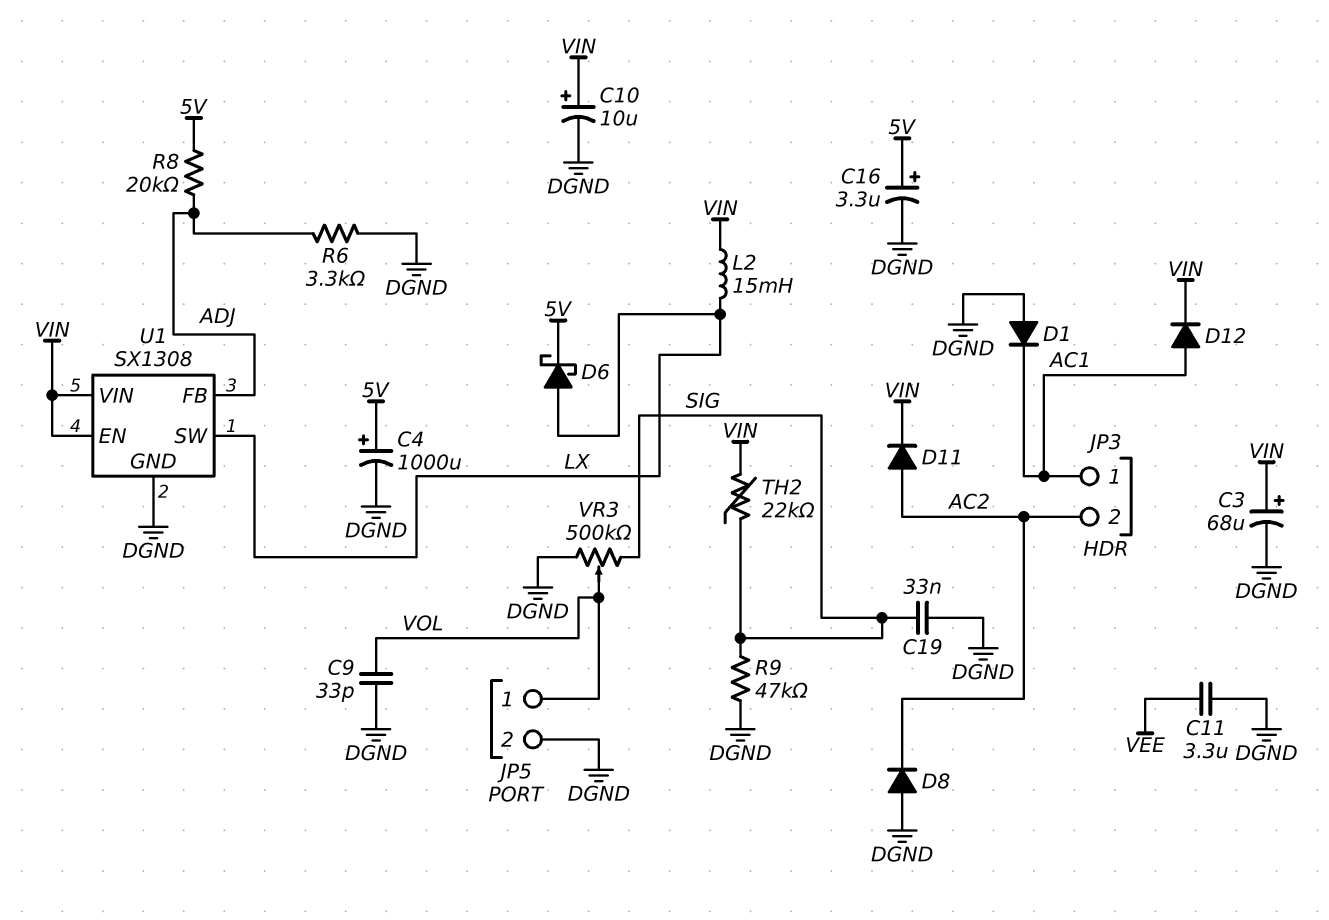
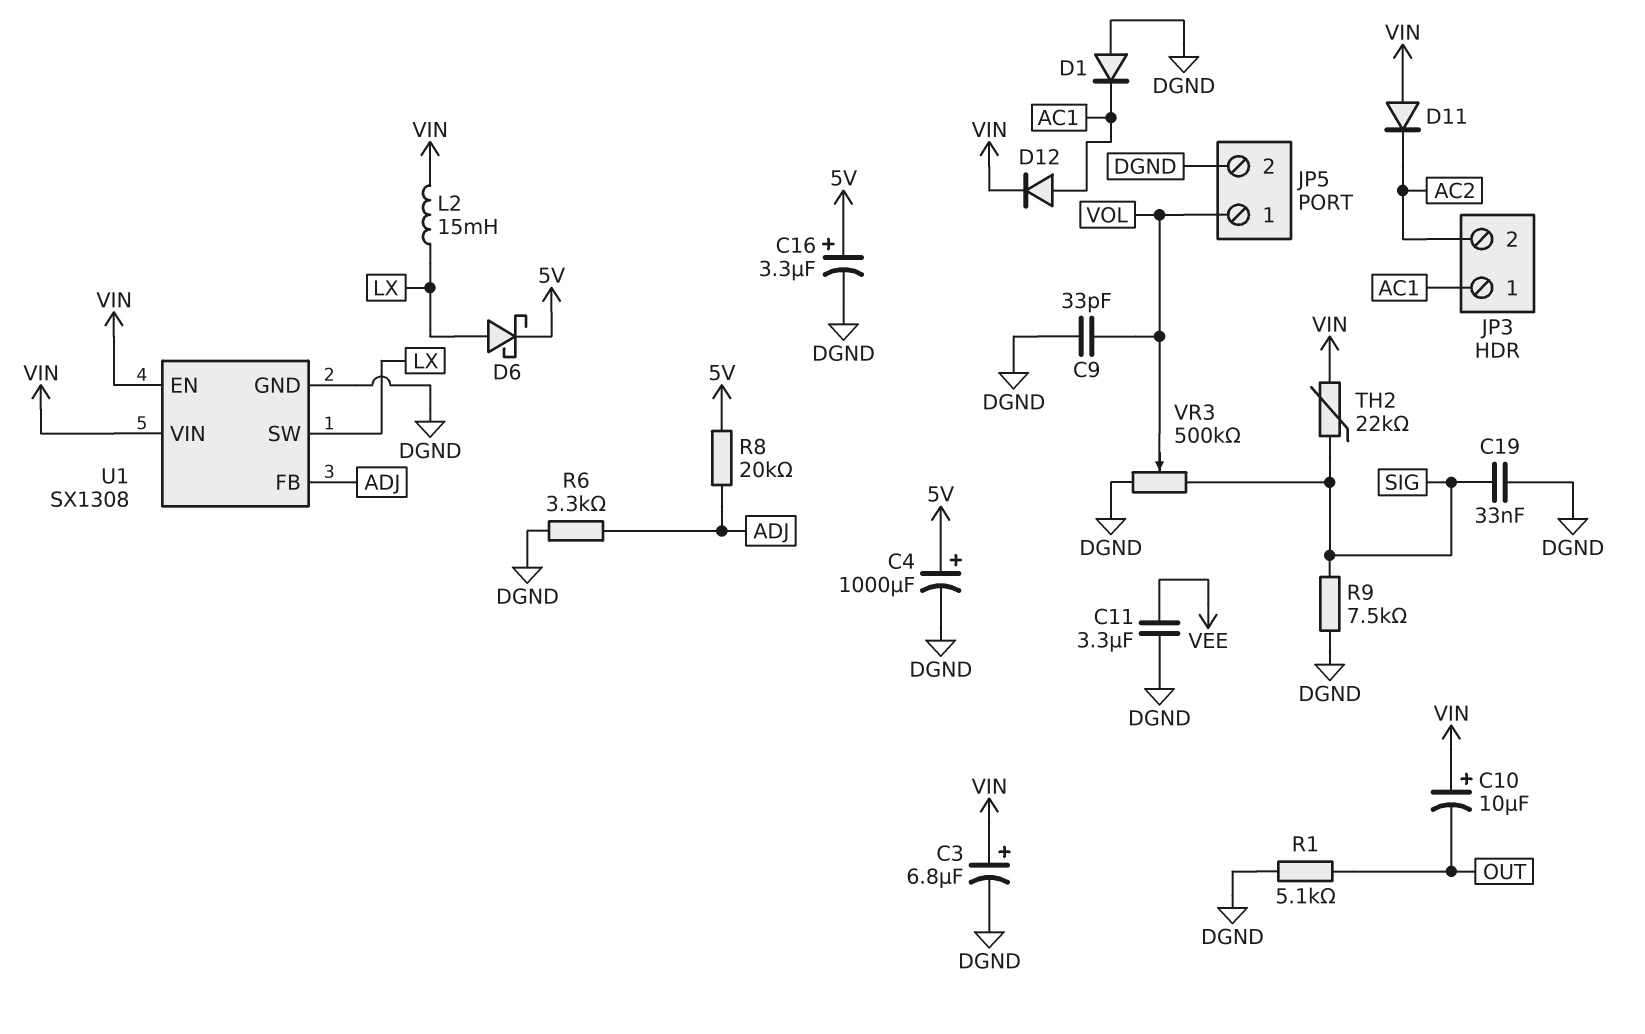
C3: 68uF (plus VIN, minus DGND) -> 6.8uF (plus VIN, minus DGND)
C10: 10uF (plus VIN, minus DGND) -> 10uF (plus VIN, minus OUT)
D8: diode (A DGND, K AC2) -> none
D11: diode (A AC2, K VIN) -> diode (A VIN, K AC2)
R1: none -> 5.1k (DGND, OUT)
R9: 47k (DGND, SIG) -> 7.5k (DGND, SIG)

